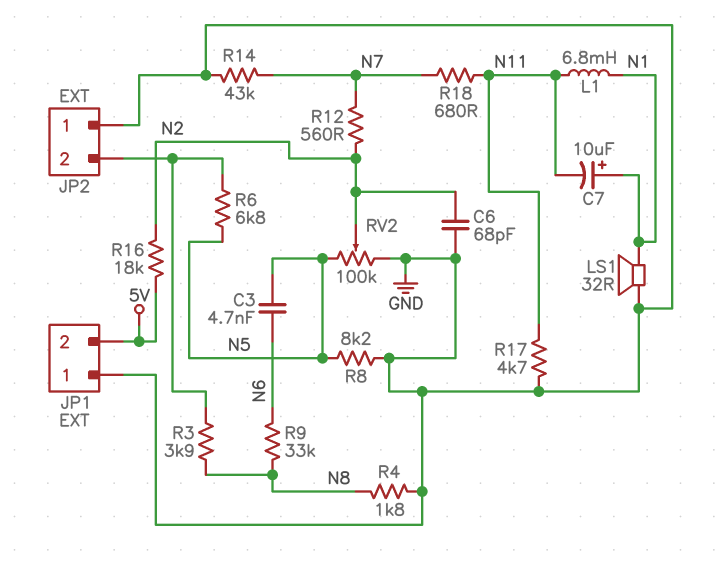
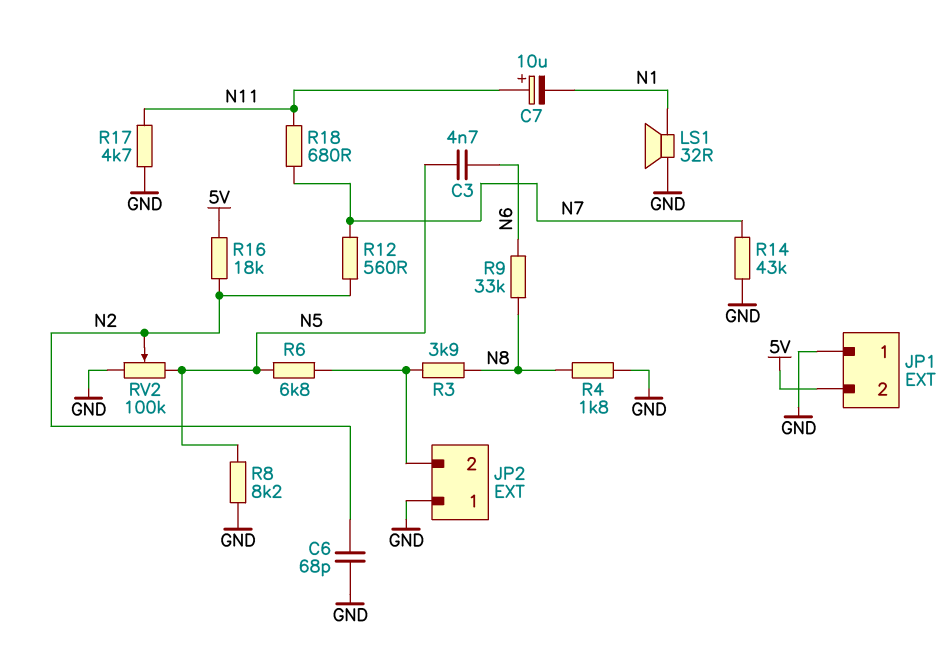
C7: 10uF (plus N1, minus N11) -> 10uF (plus N11, minus N1)
L1: 6.8mH (N1, N11) -> none

